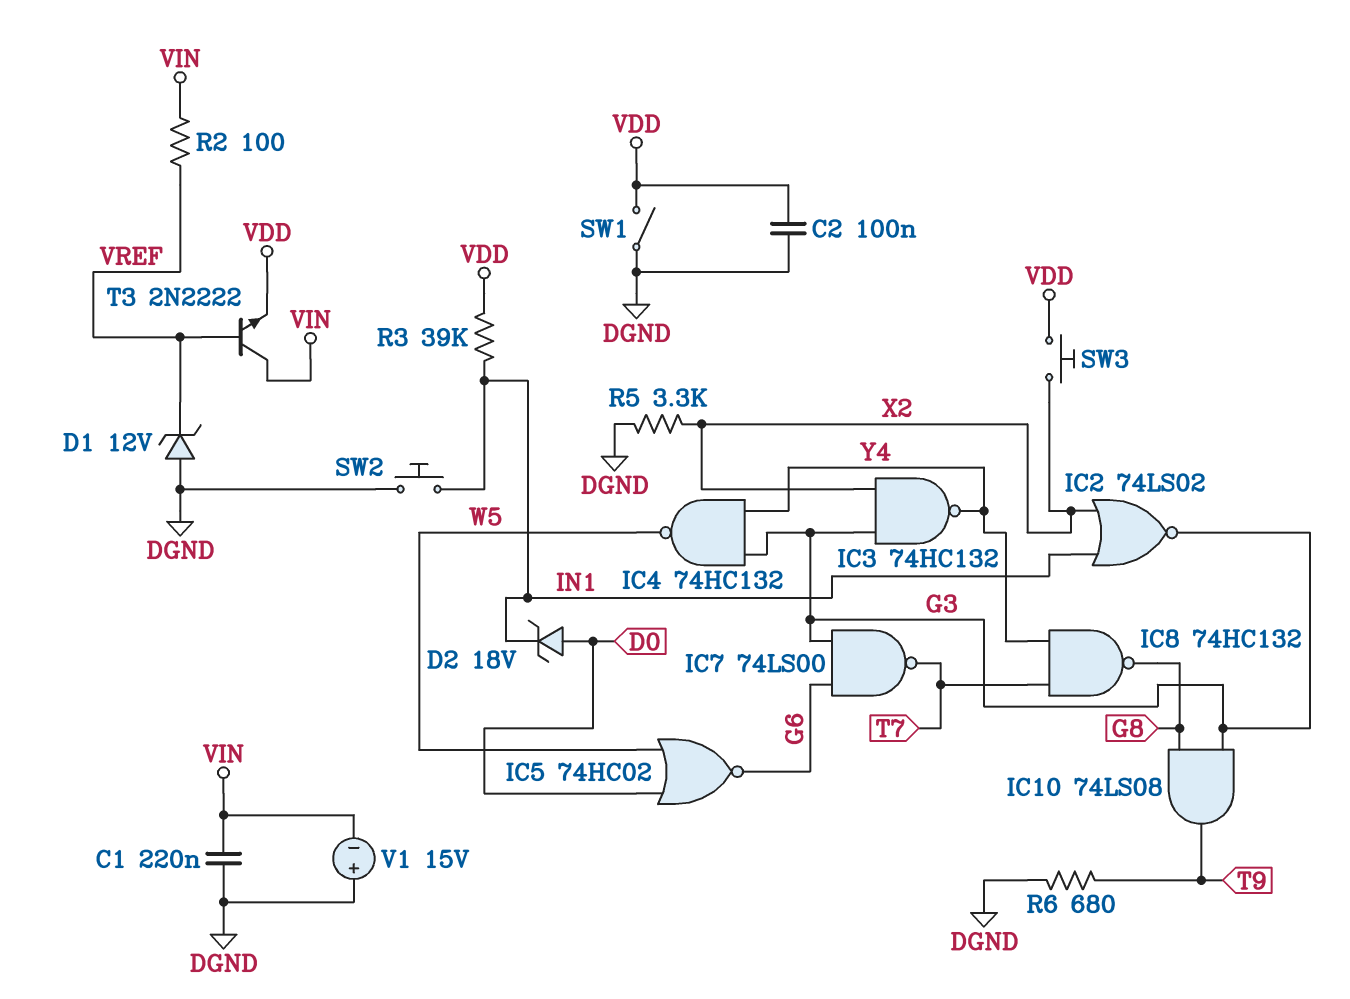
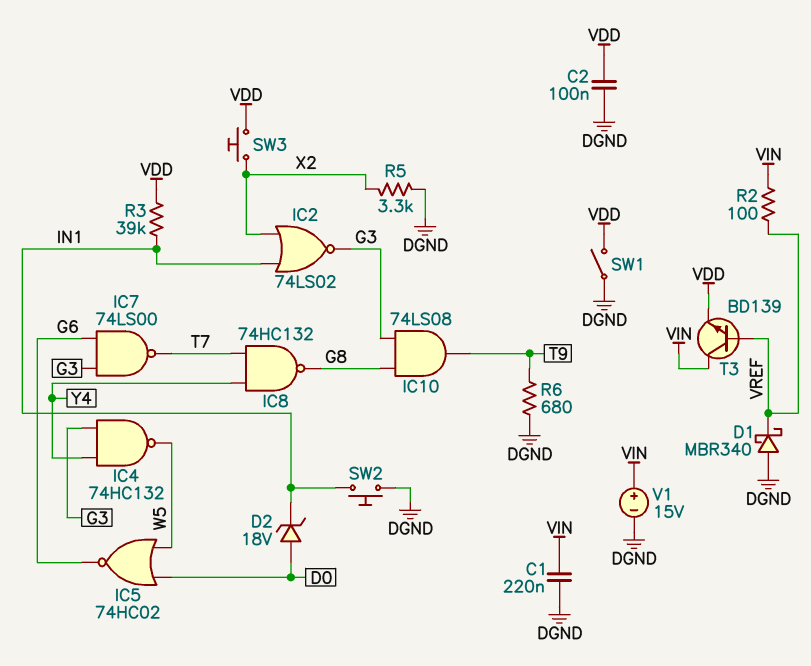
D1: zener 12V (A DGND, K VREF) -> schottky MBR340 (A DGND, K VREF)
IC3: NAND 74HC132 (in G3, in X2, out Y4) -> none
T3: NPN 2N2222 (B VREF, C VIN, E VDD) -> NPN BD139 (B VREF, C VIN, E VDD)
V1: 15V (plus DGND, minus VIN) -> 15V (plus VIN, minus DGND)

